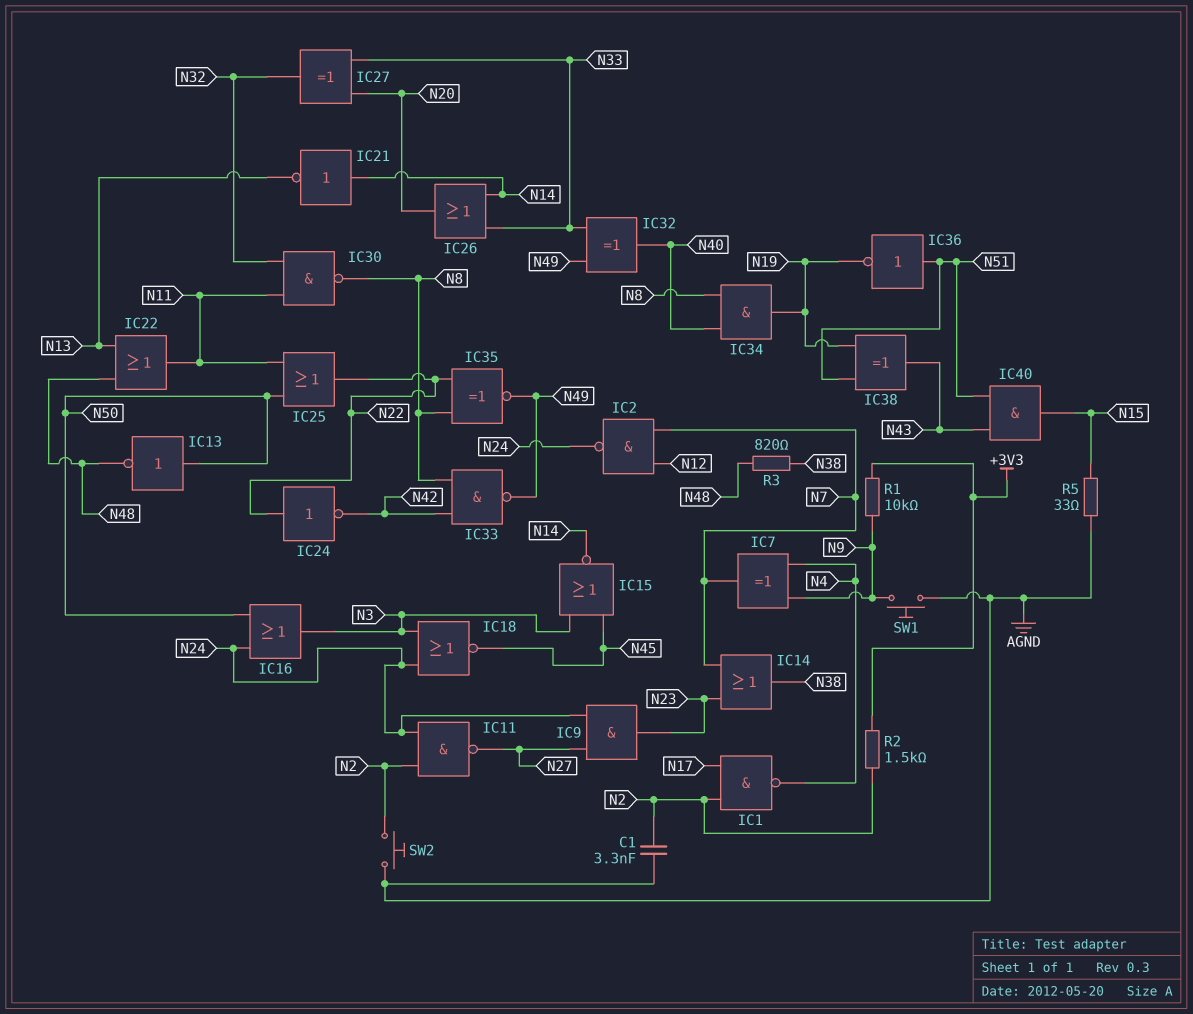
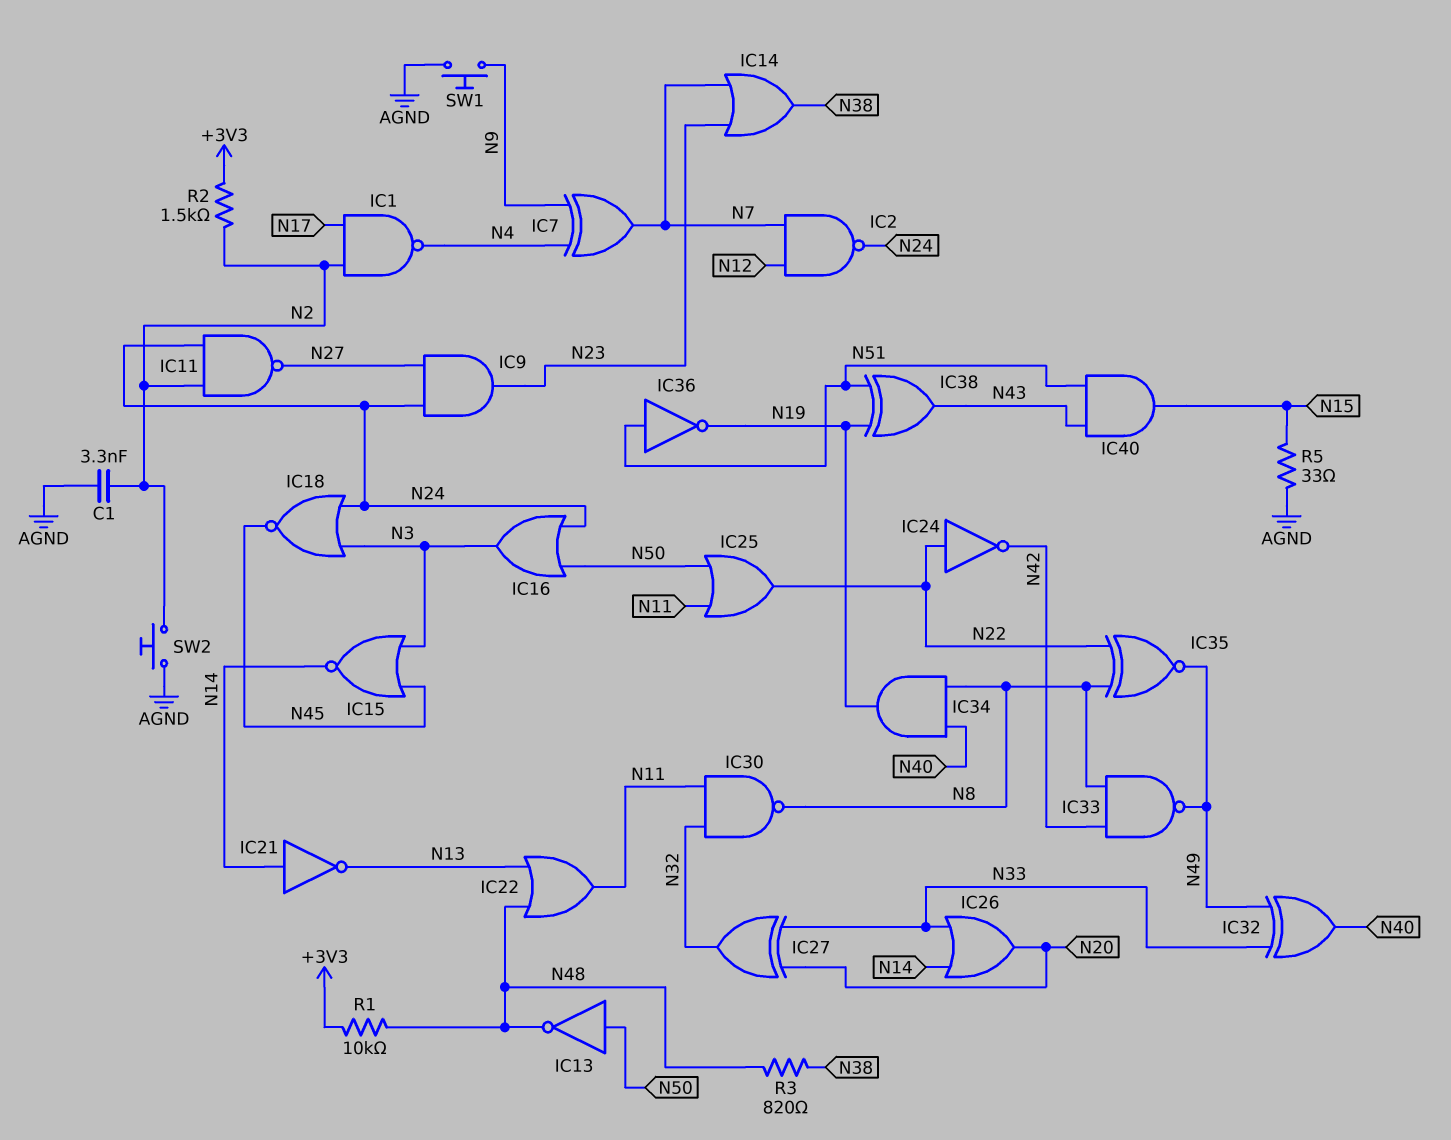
R1: 10k (+3V3, N9) -> 10k (+3V3, N48)

